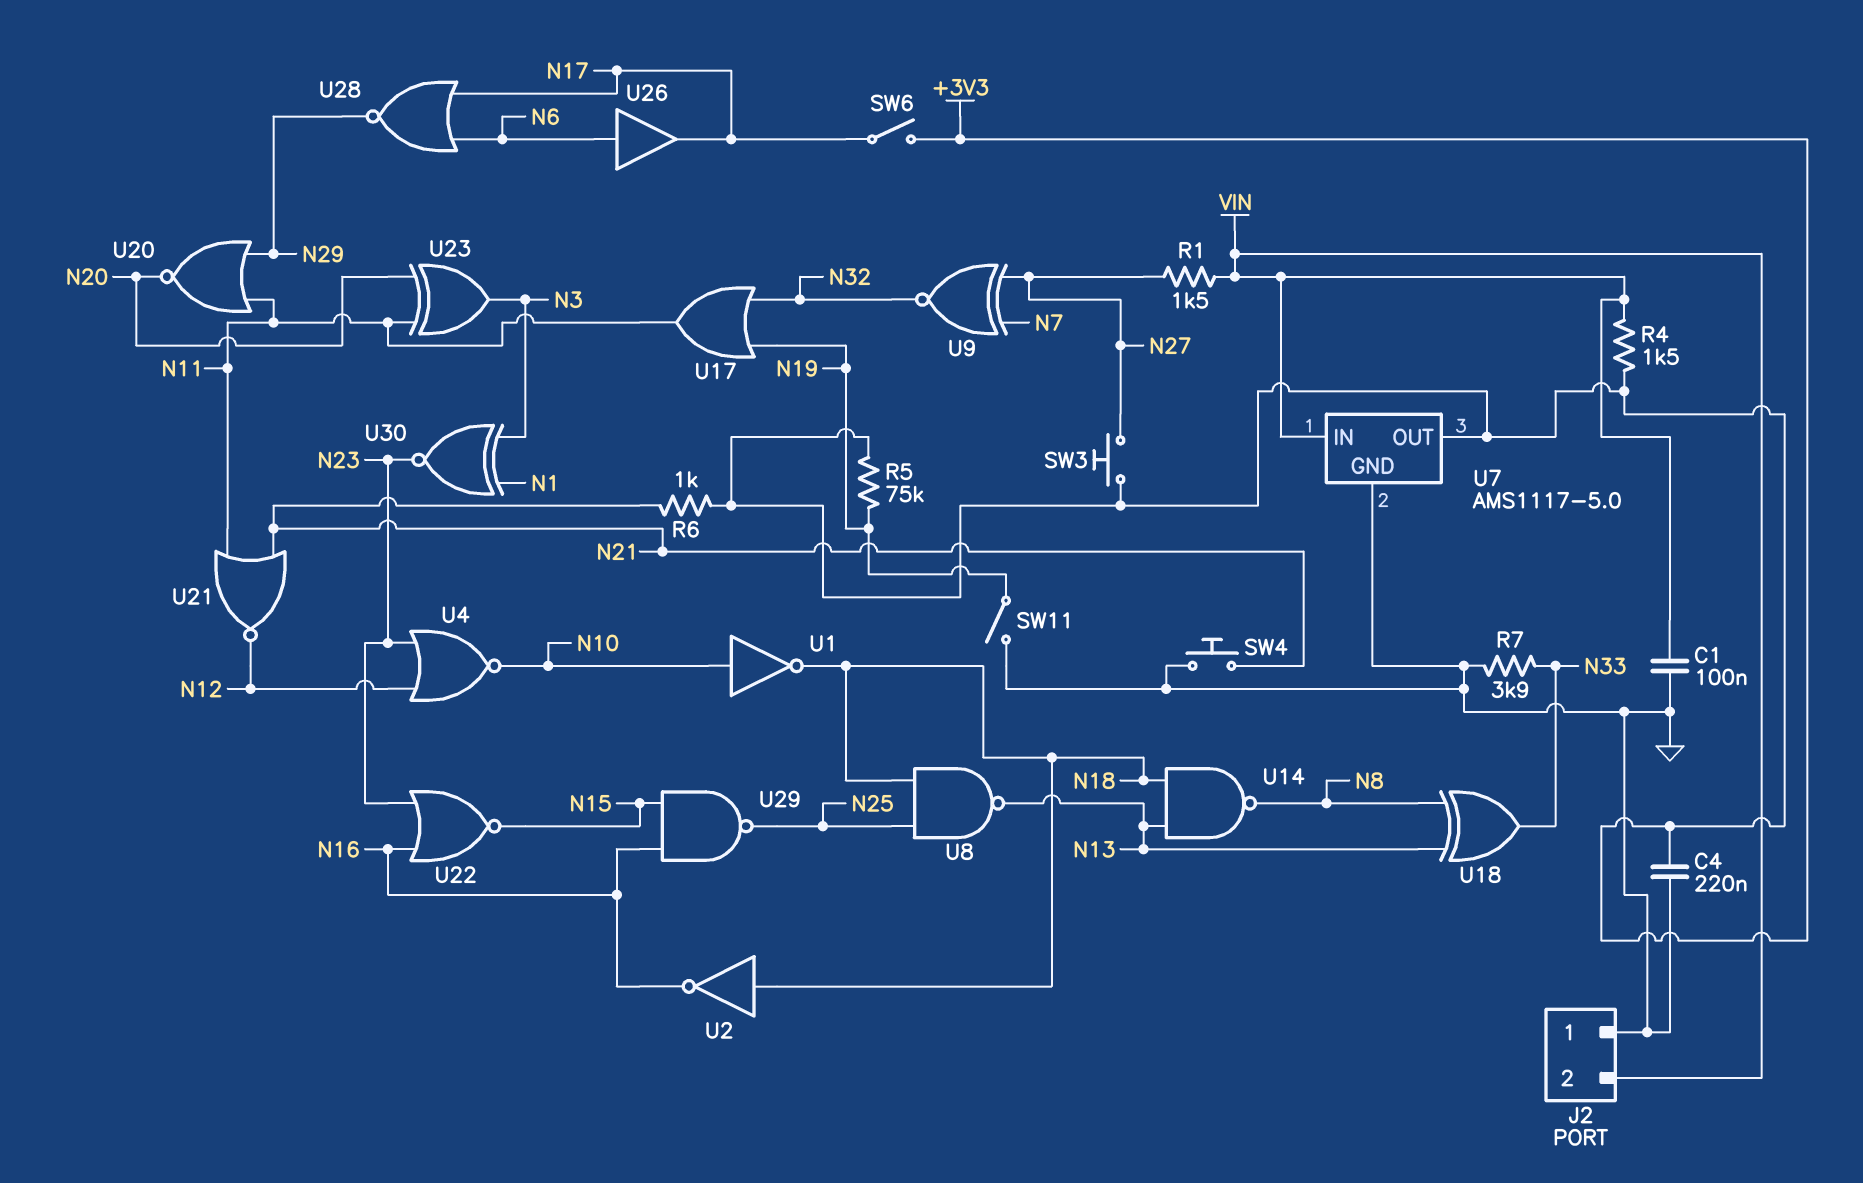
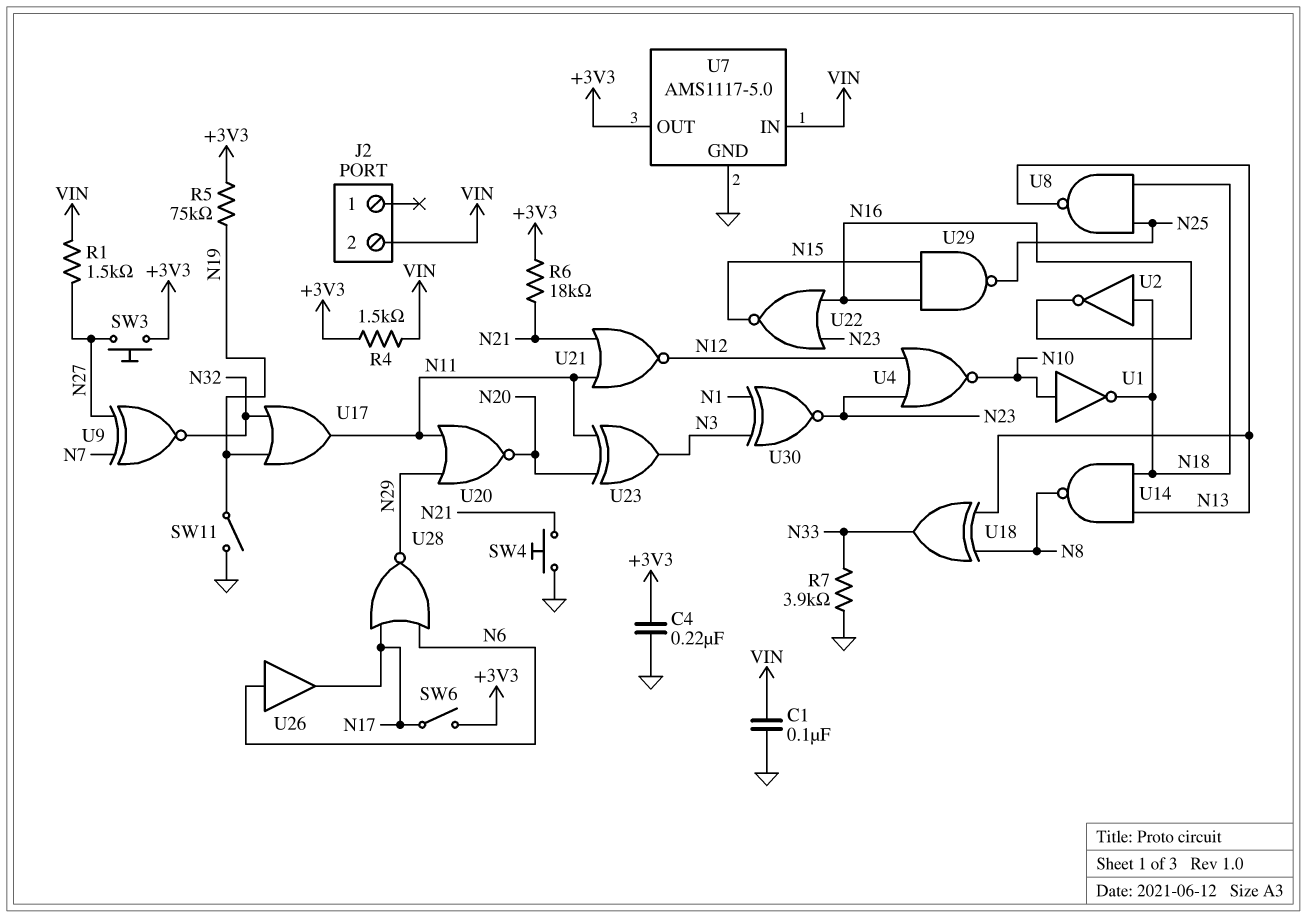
J2 pin 1: GND -> none
R6: 1k (+3V3, N21) -> 18k (+3V3, N21)

